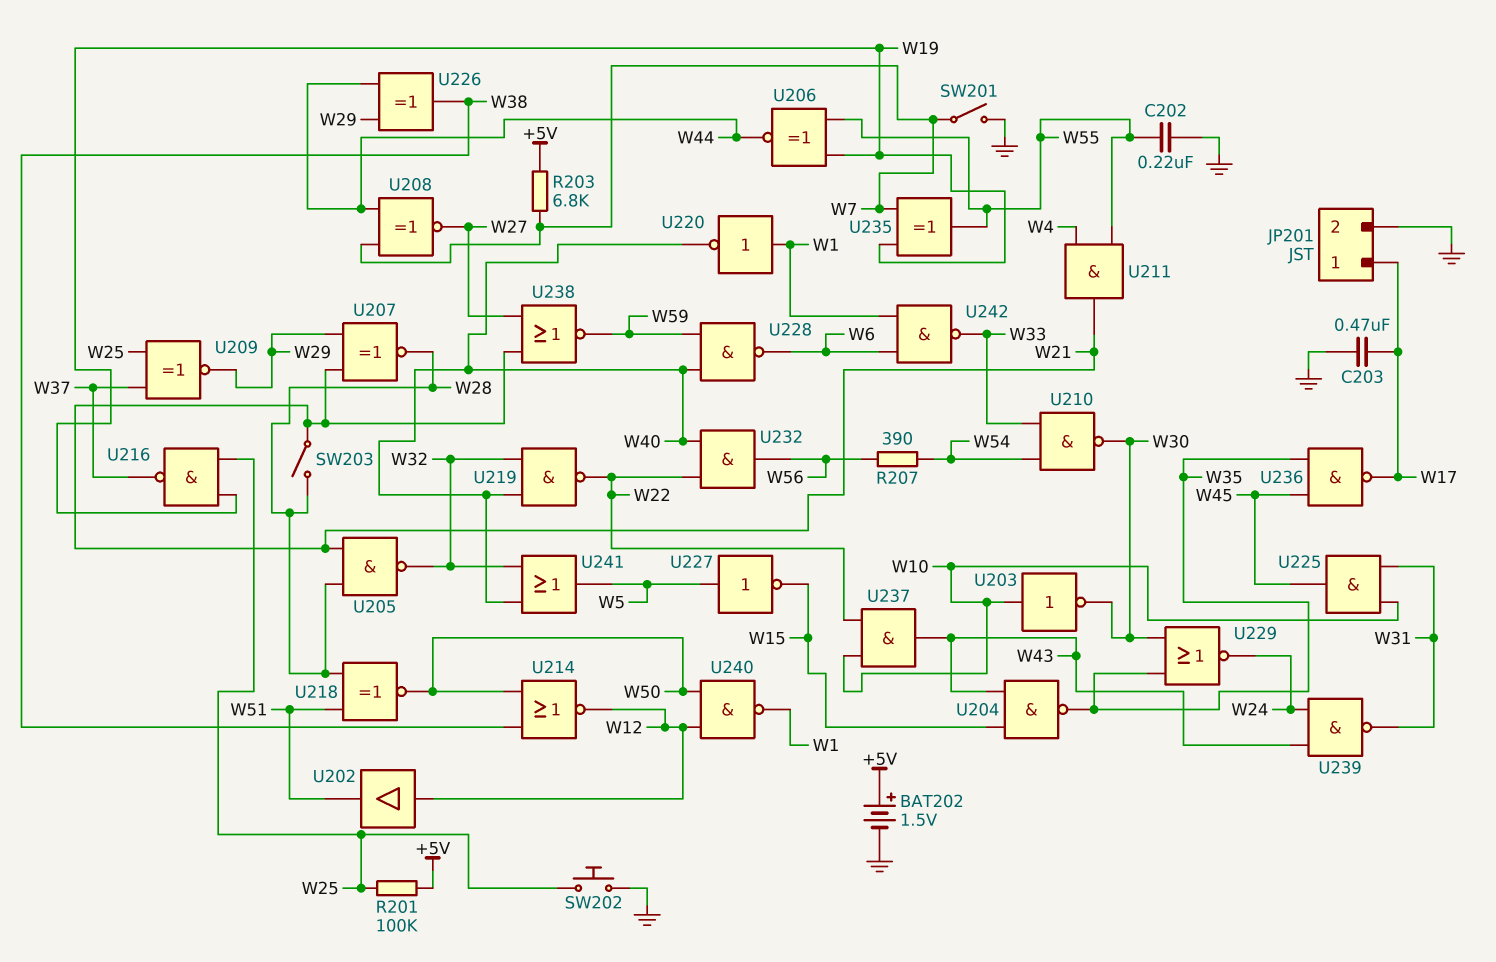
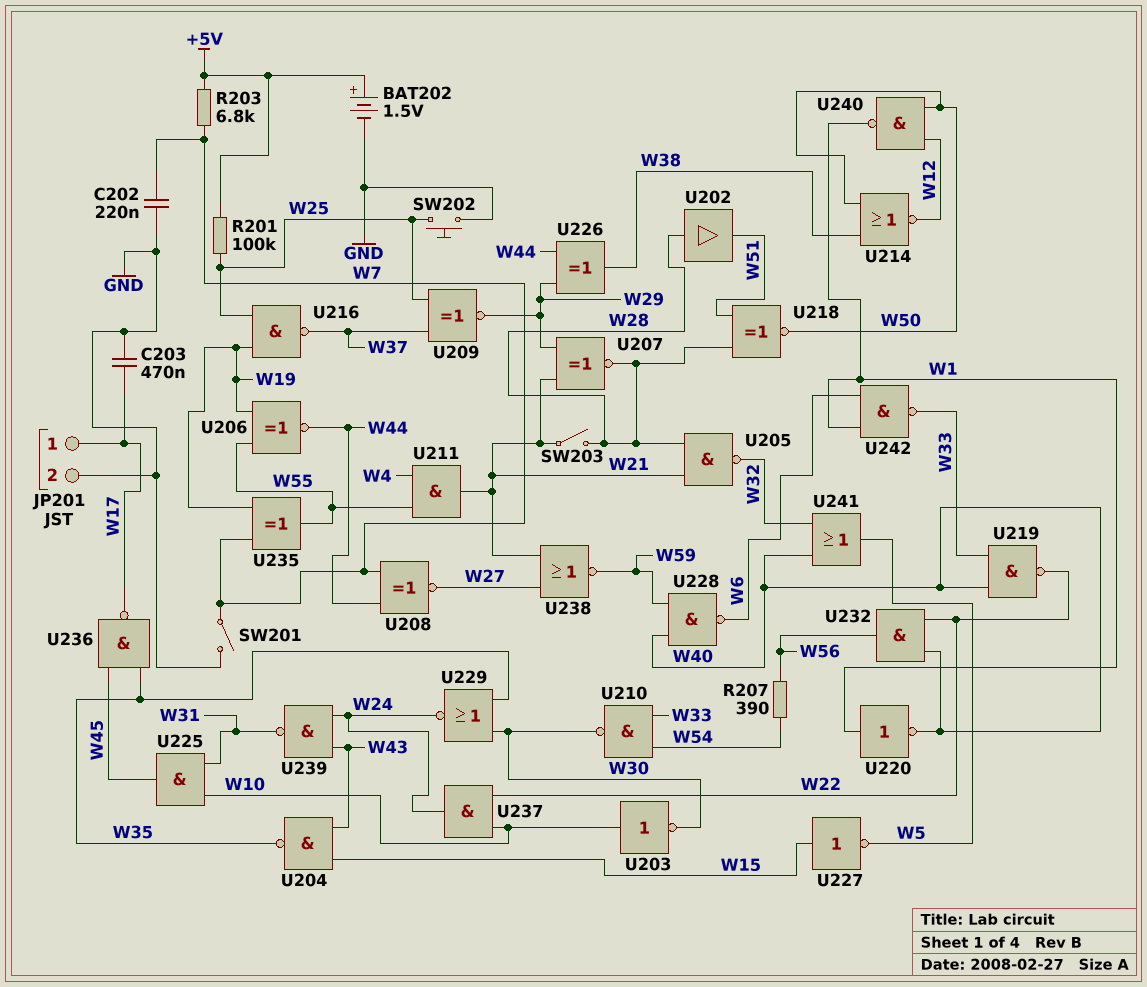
C202: 220nF (GND, W55) -> 220nF (GND, W7)
U202: buffer (in W12, out W51) -> buffer (in W28, out W51)
U219: NAND (in W32, in W40, out W22) -> NAND (in W33, in W40, out W22)
U227: NOT (in W5, out W15) -> NOT (in W15, out W5)
U237: AND (in W10, in W22, out W43) -> AND (in W10, in W22, out W24)

